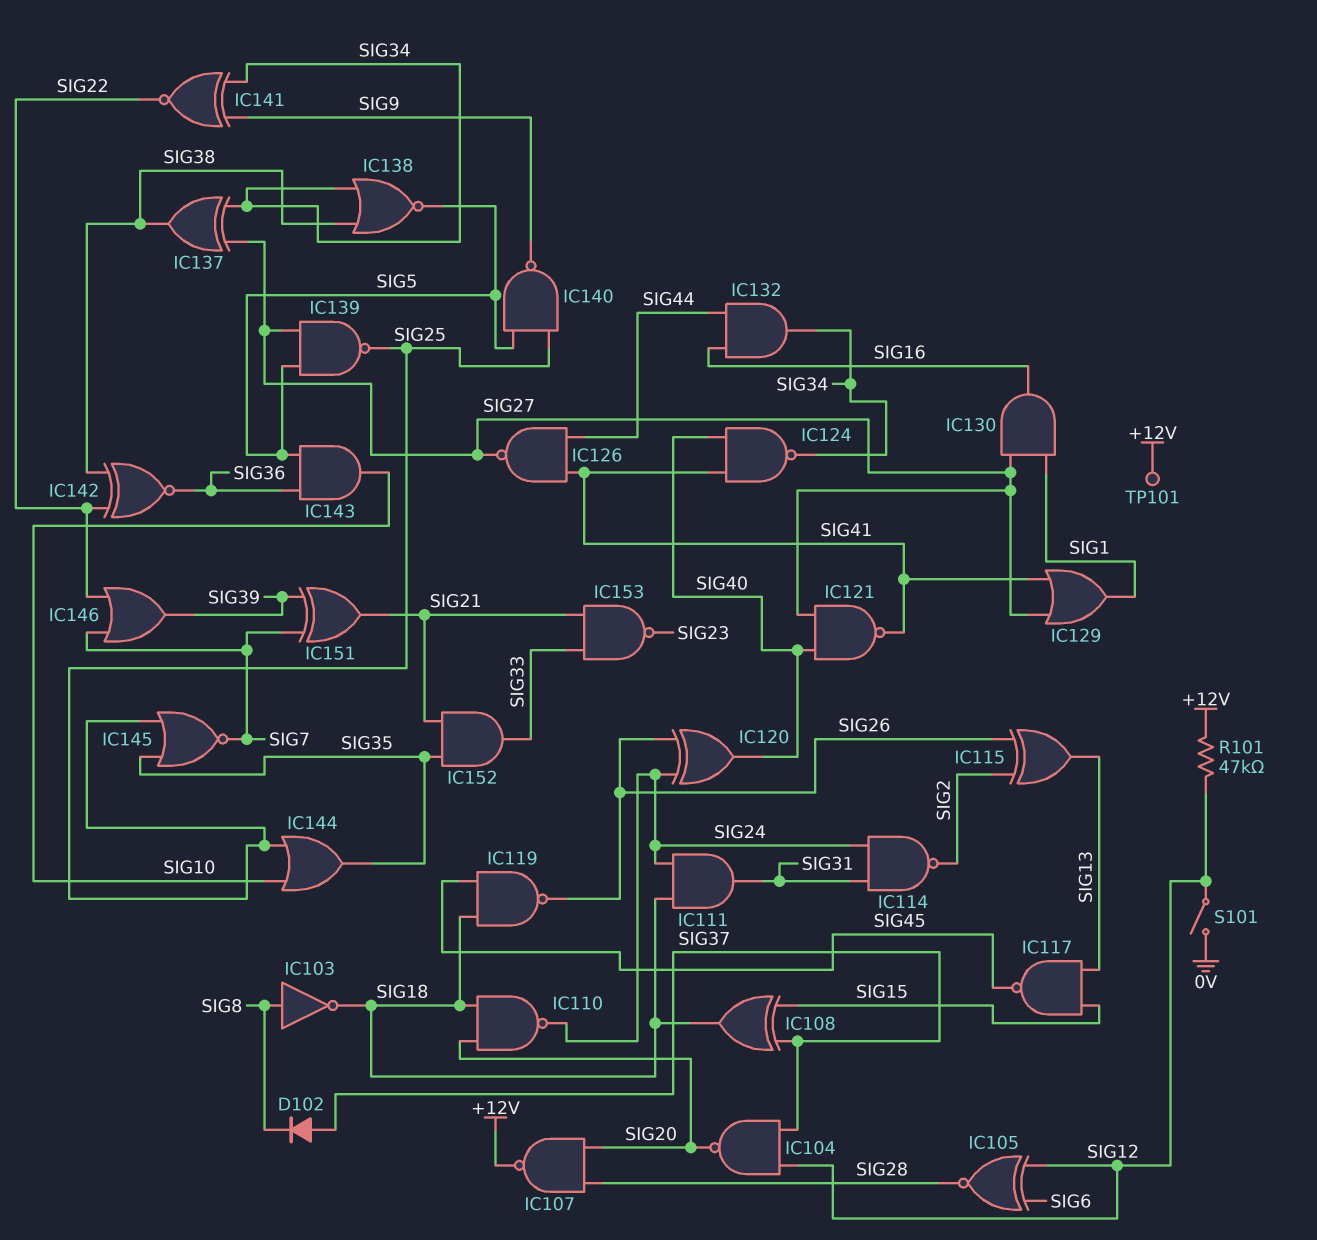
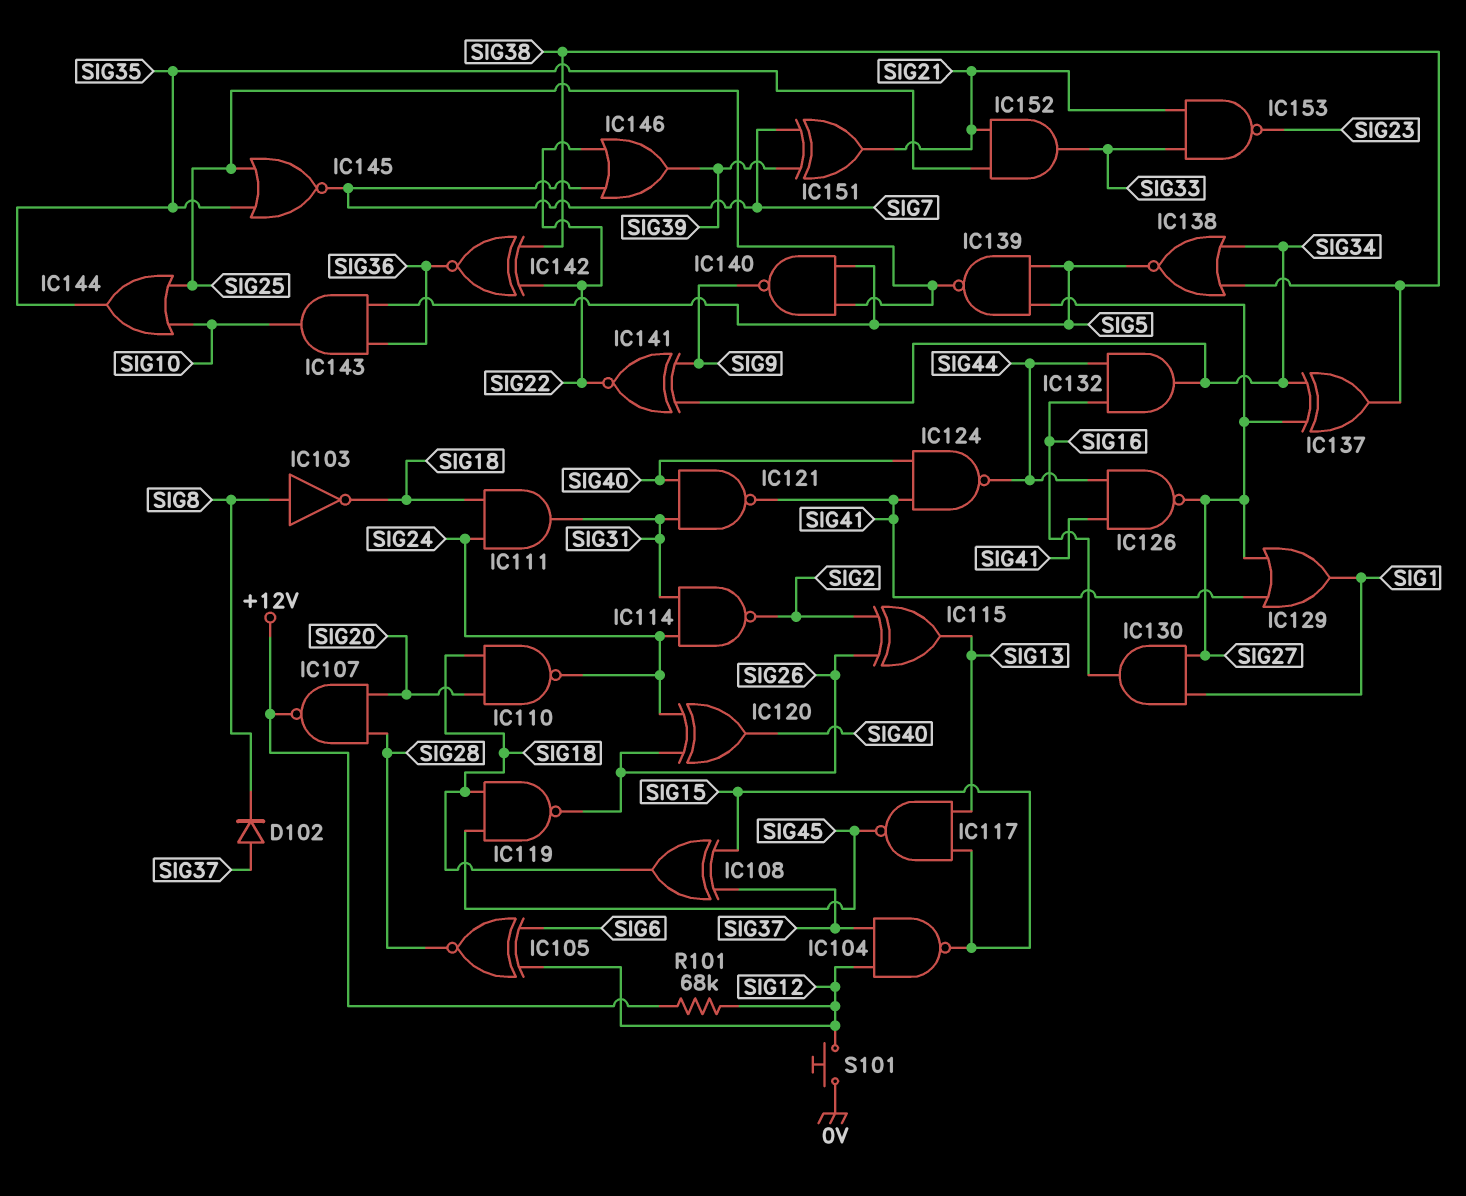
IC104: NAND (in SIG12, in SIG37, out SIG20) -> NAND (in SIG12, in SIG37, out SIG15)
IC121: NAND (in SIG27, in SIG40, out SIG41) -> NAND (in SIG31, in SIG40, out SIG41)
IC124: NAND (in SIG40, in SIG41, out SIG34) -> NAND (in SIG40, in SIG41, out SIG44)
R101: 47k (+12V, SIG12) -> 68k (+12V, SIG12)
S101: switch (0V, SIG12) -> button (0V, SIG12)
TP101: test point (+12V) -> none

